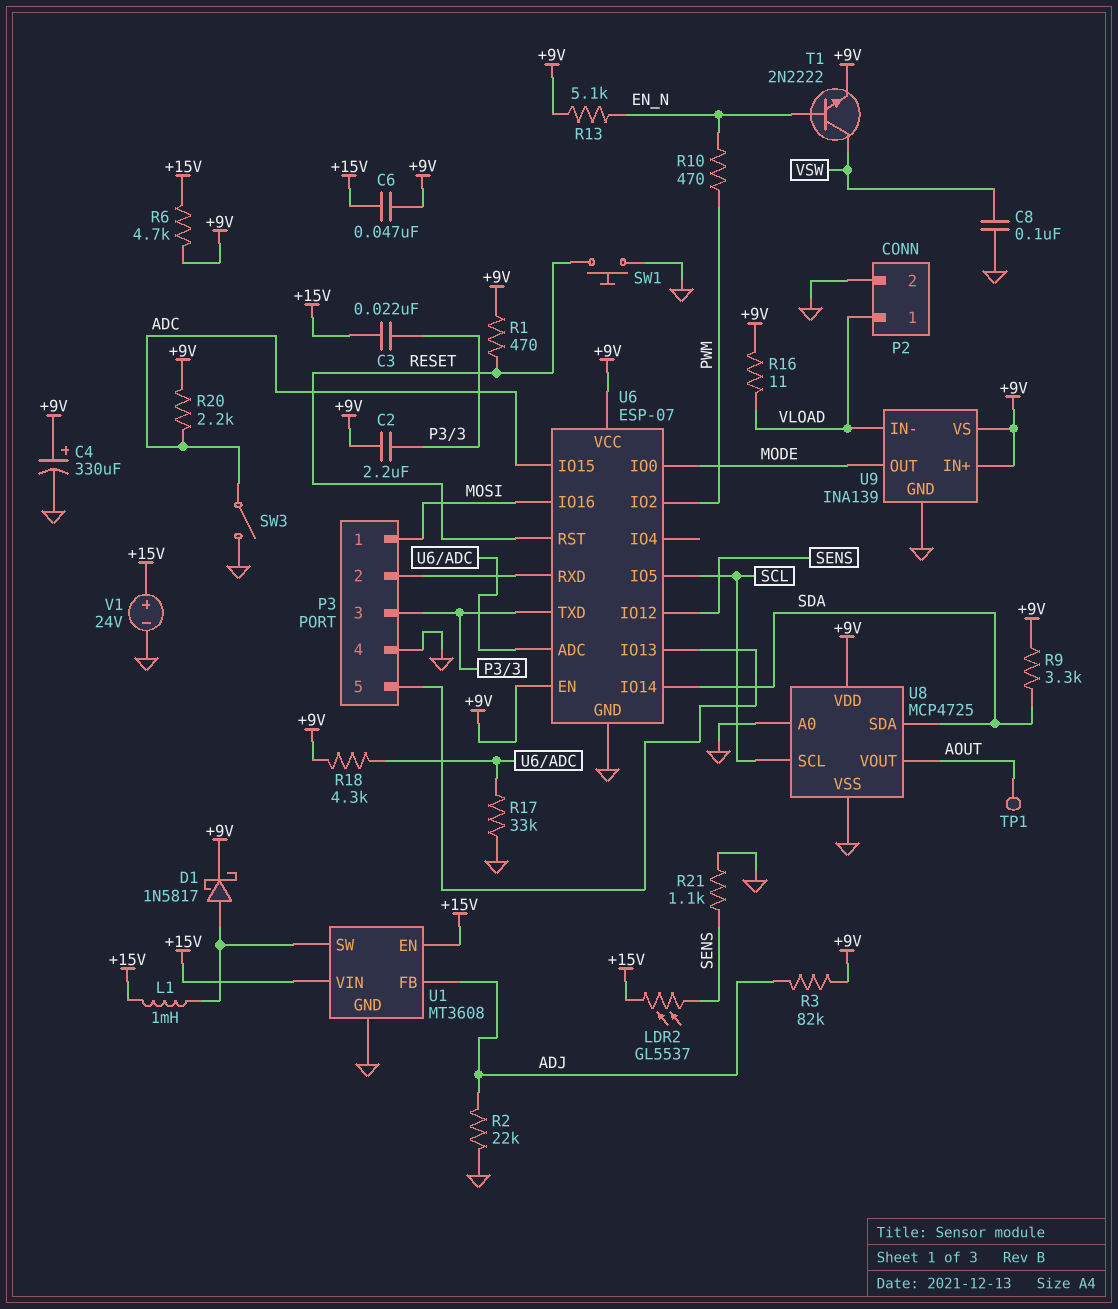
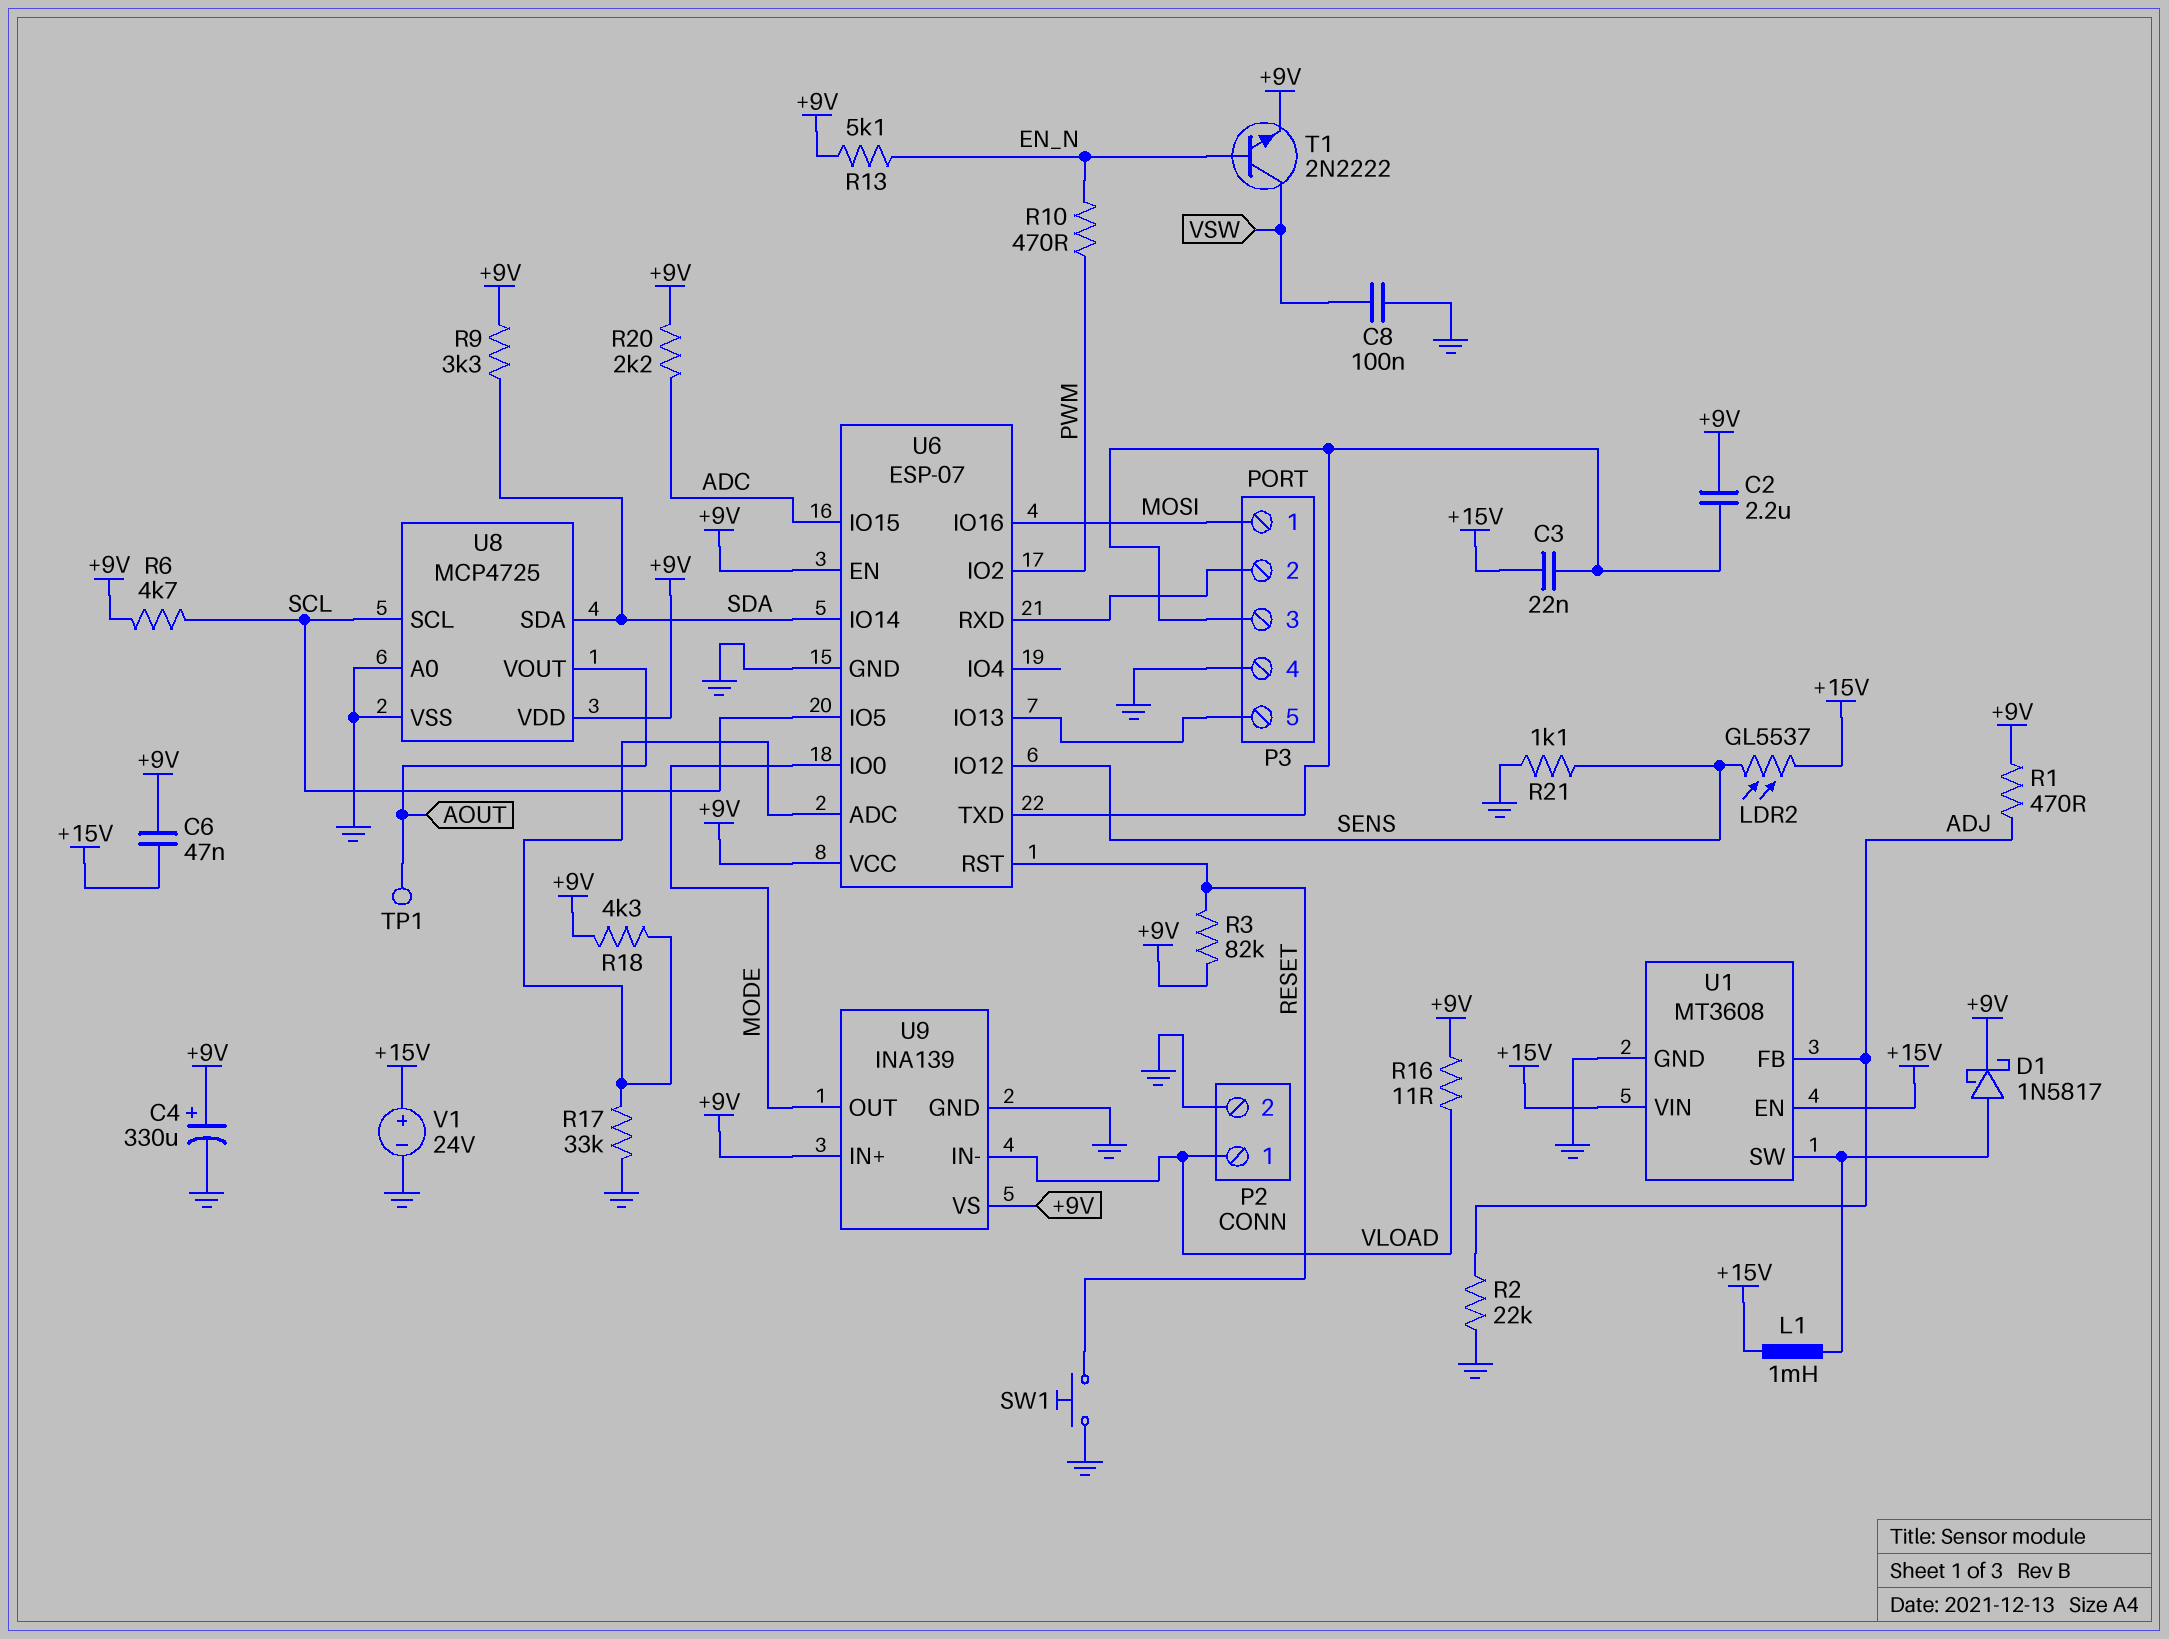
R1: 470 (+9V, RESET) -> 470 (+9V, ADJ)
R3: 82k (+9V, ADJ) -> 82k (+9V, RESET)
R6: 4.7k (+9V, +15V) -> 4.7k (+9V, SCL)
SW3: switch (ADC, GND) -> none

